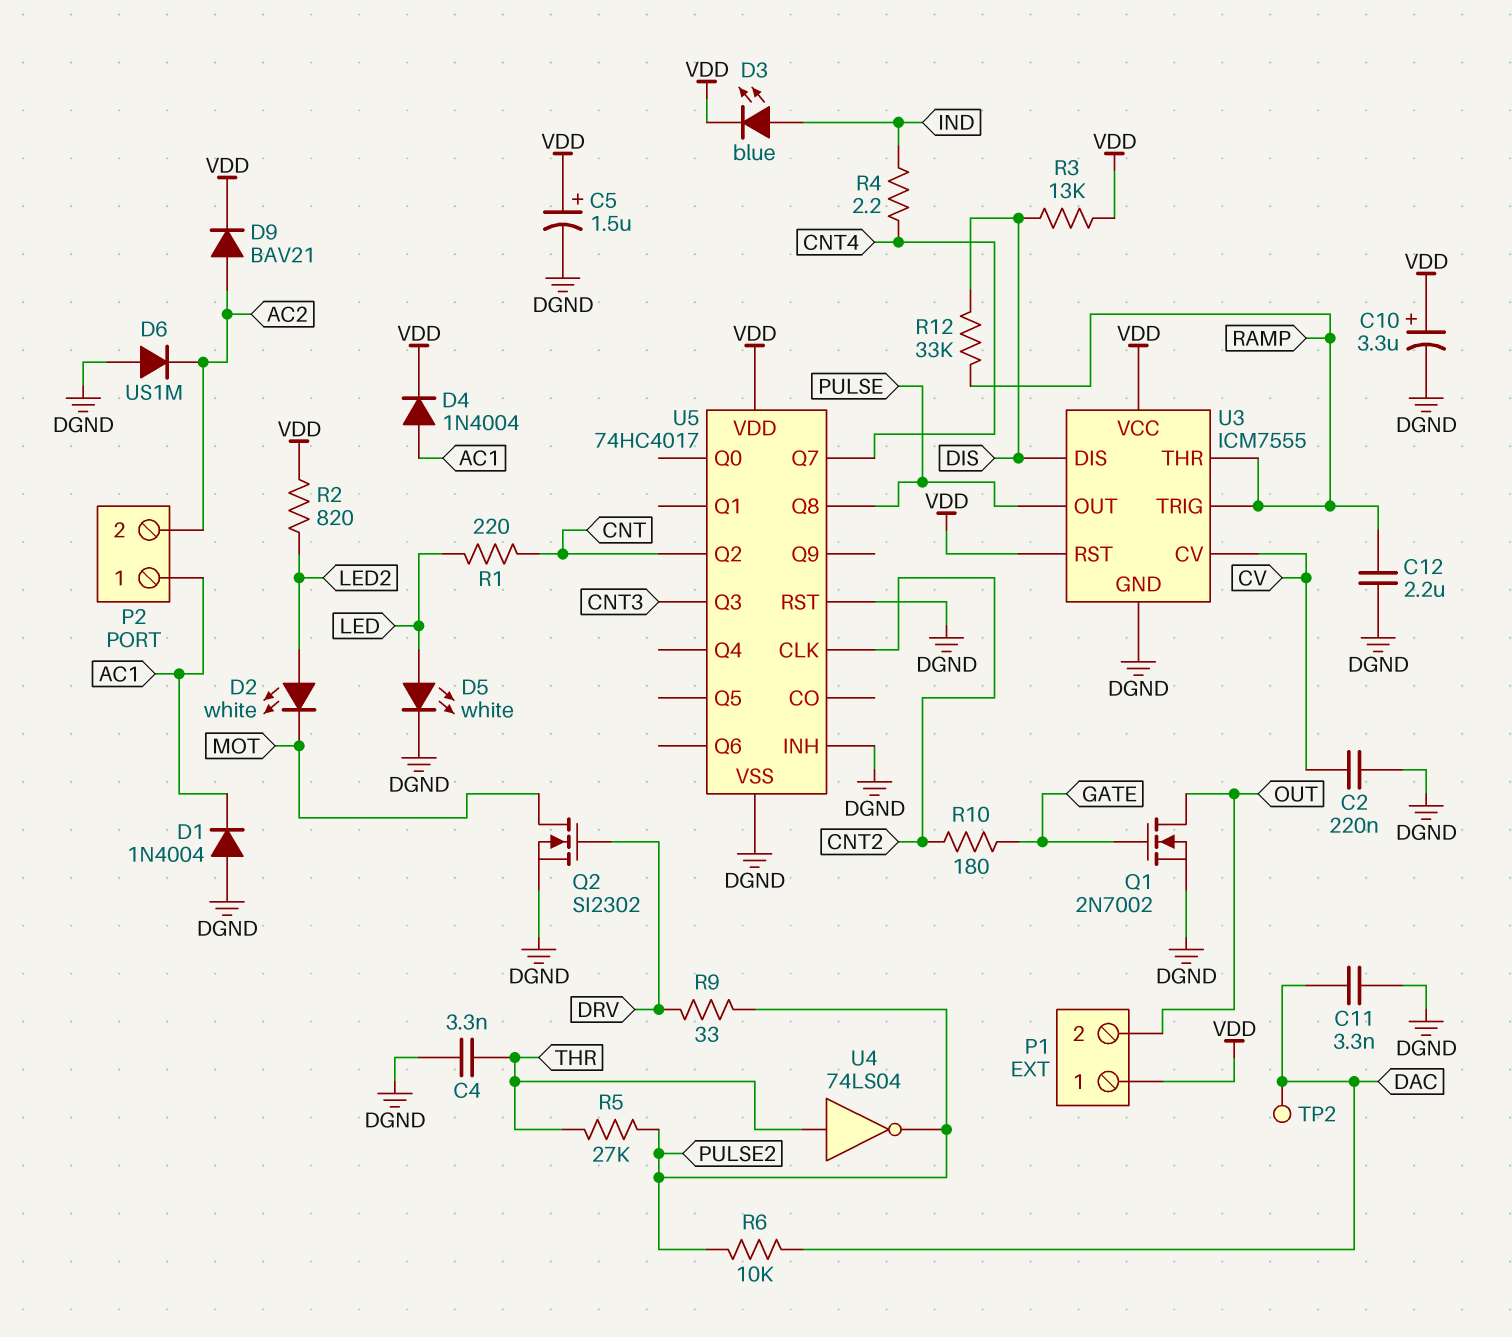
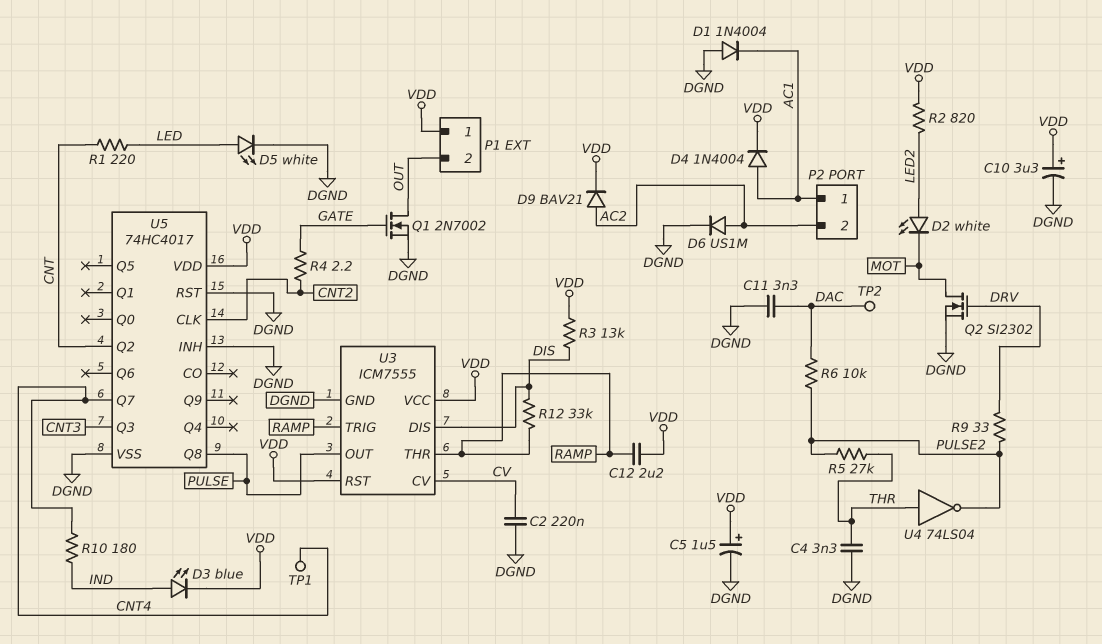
C12: 2.2uF (DGND, RAMP) -> 2.2uF (RAMP, VDD)
D6: diode US1M (A DGND, K AC2) -> diode US1M (A AC2, K DGND)
R4: 2.2 (CNT4, IND) -> 2.2 (CNT2, GATE)
R10: 180 (CNT2, GATE) -> 180 (CNT4, IND)
TP1: none -> test point (CNT4)

